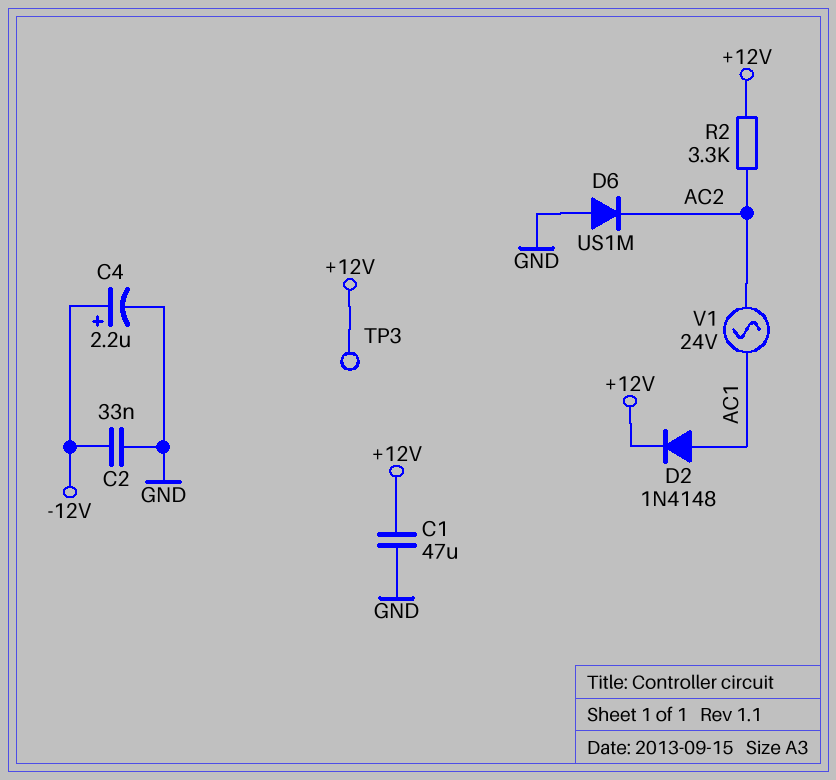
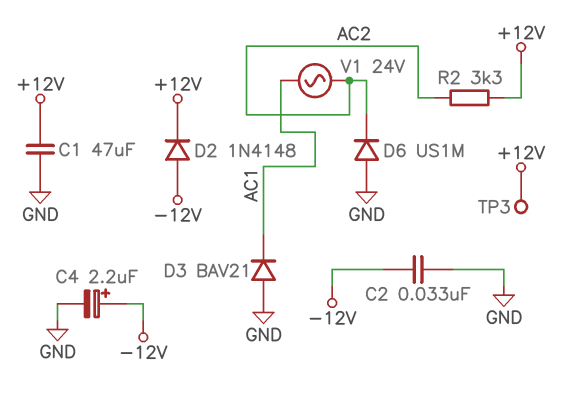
D2: diode 1N4148 (A AC1, K +12V) -> diode 1N4148 (A -12V, K +12V)
D3: none -> diode BAV21 (A GND, K AC1)

